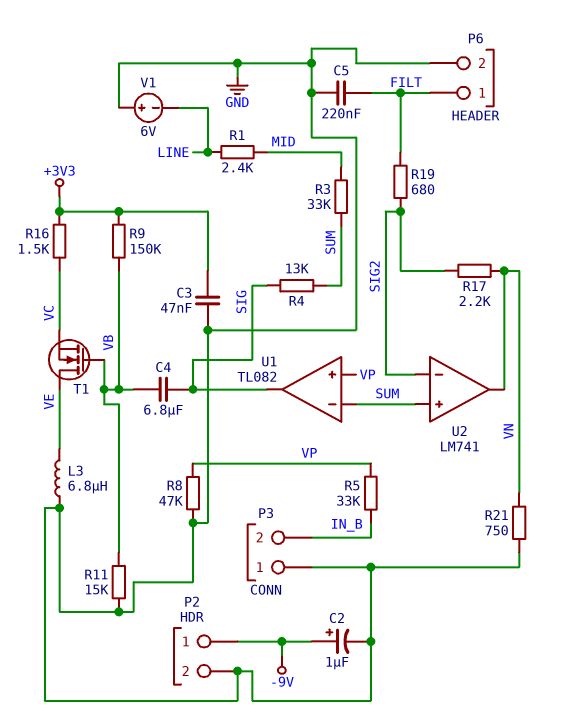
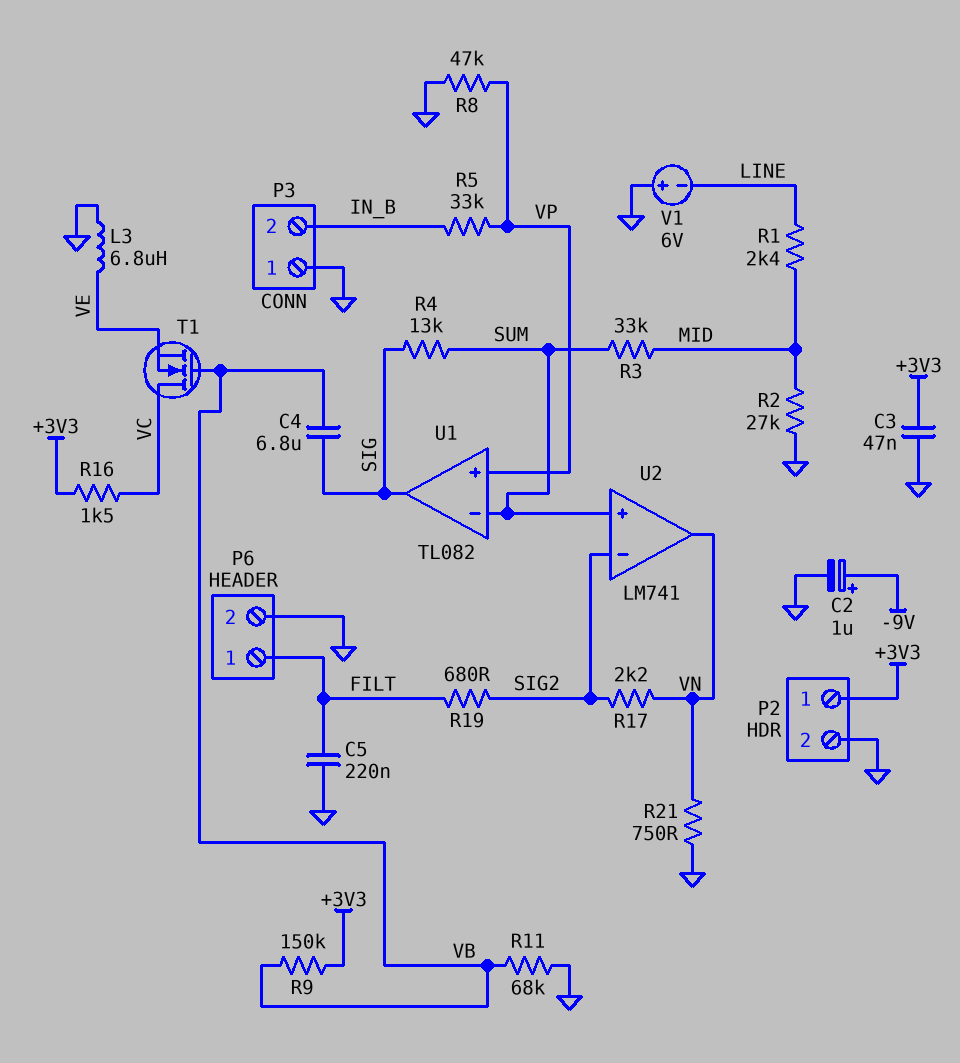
P2 pin 1: -9V -> +3V3
R2: none -> 27k (GND, MID)
R11: 15k (GND, VB) -> 68k (GND, VB)
T1: NMOS (G VB, D VE, S VC) -> NMOS (G VB, D VC, S VE)

